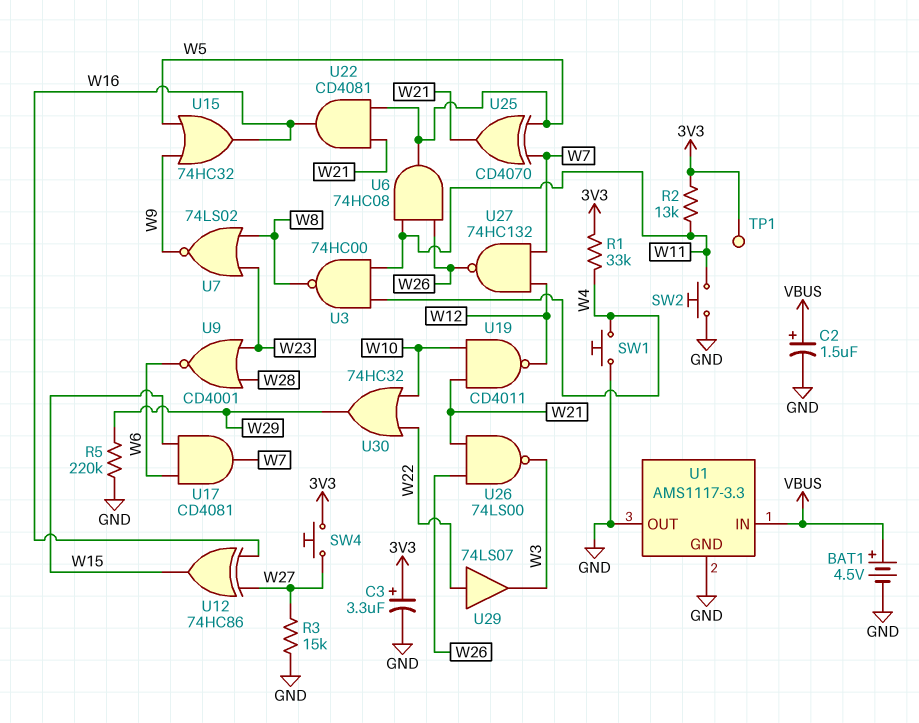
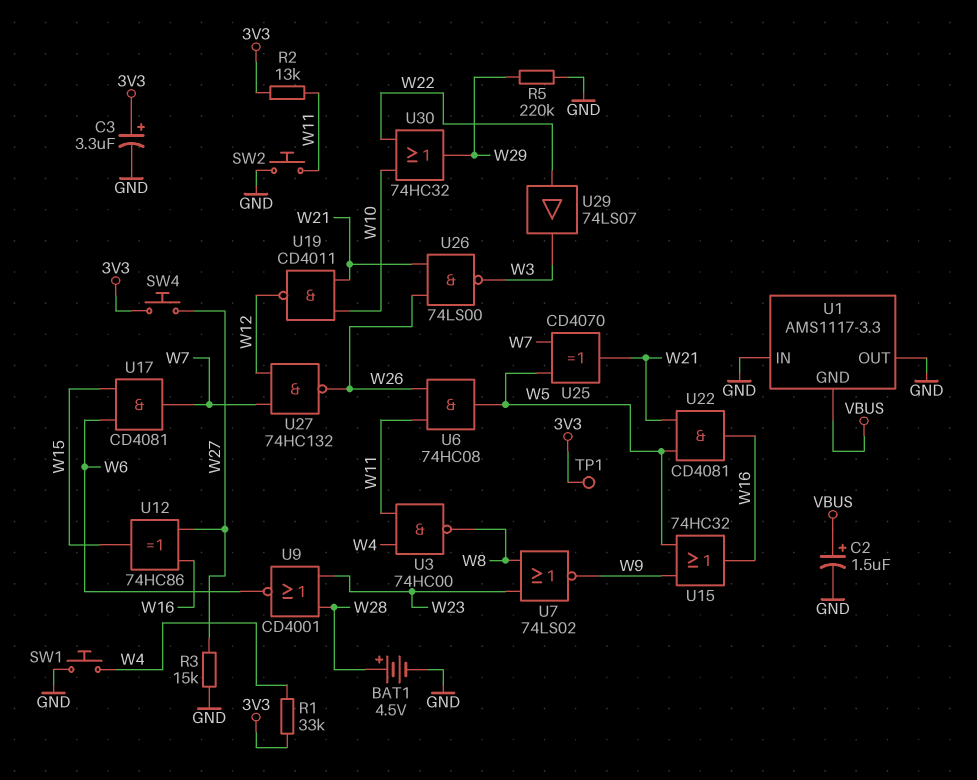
BAT1: 4.5V (plus VBUS, minus GND) -> 4.5V (plus W28, minus GND)
U1 pin GND: GND -> VBUS
U1 pin IN: VBUS -> GND

